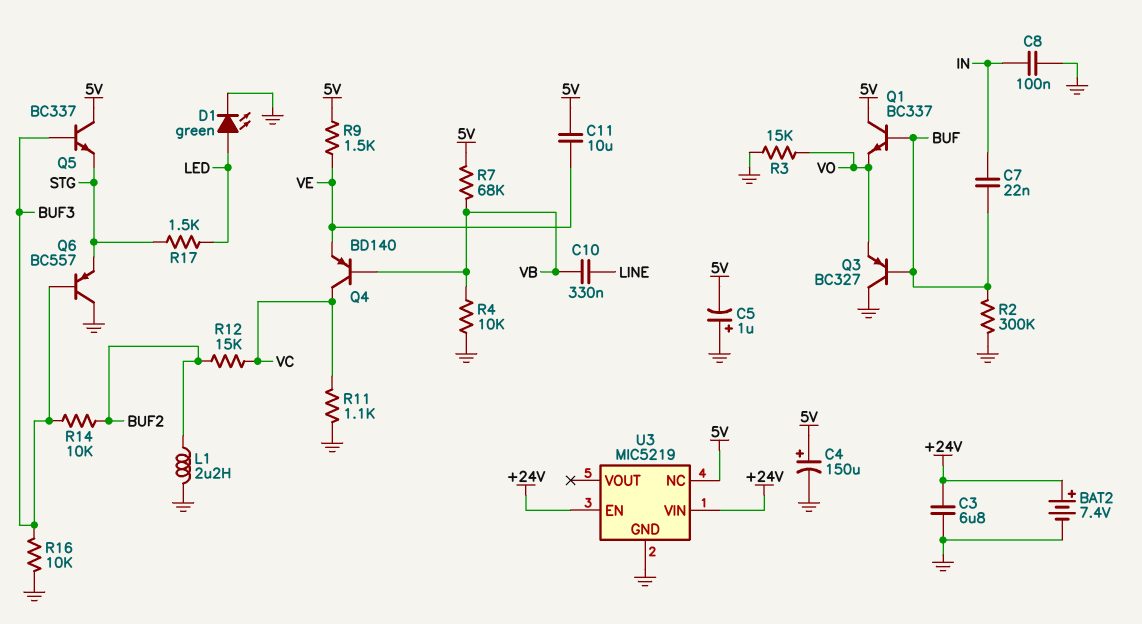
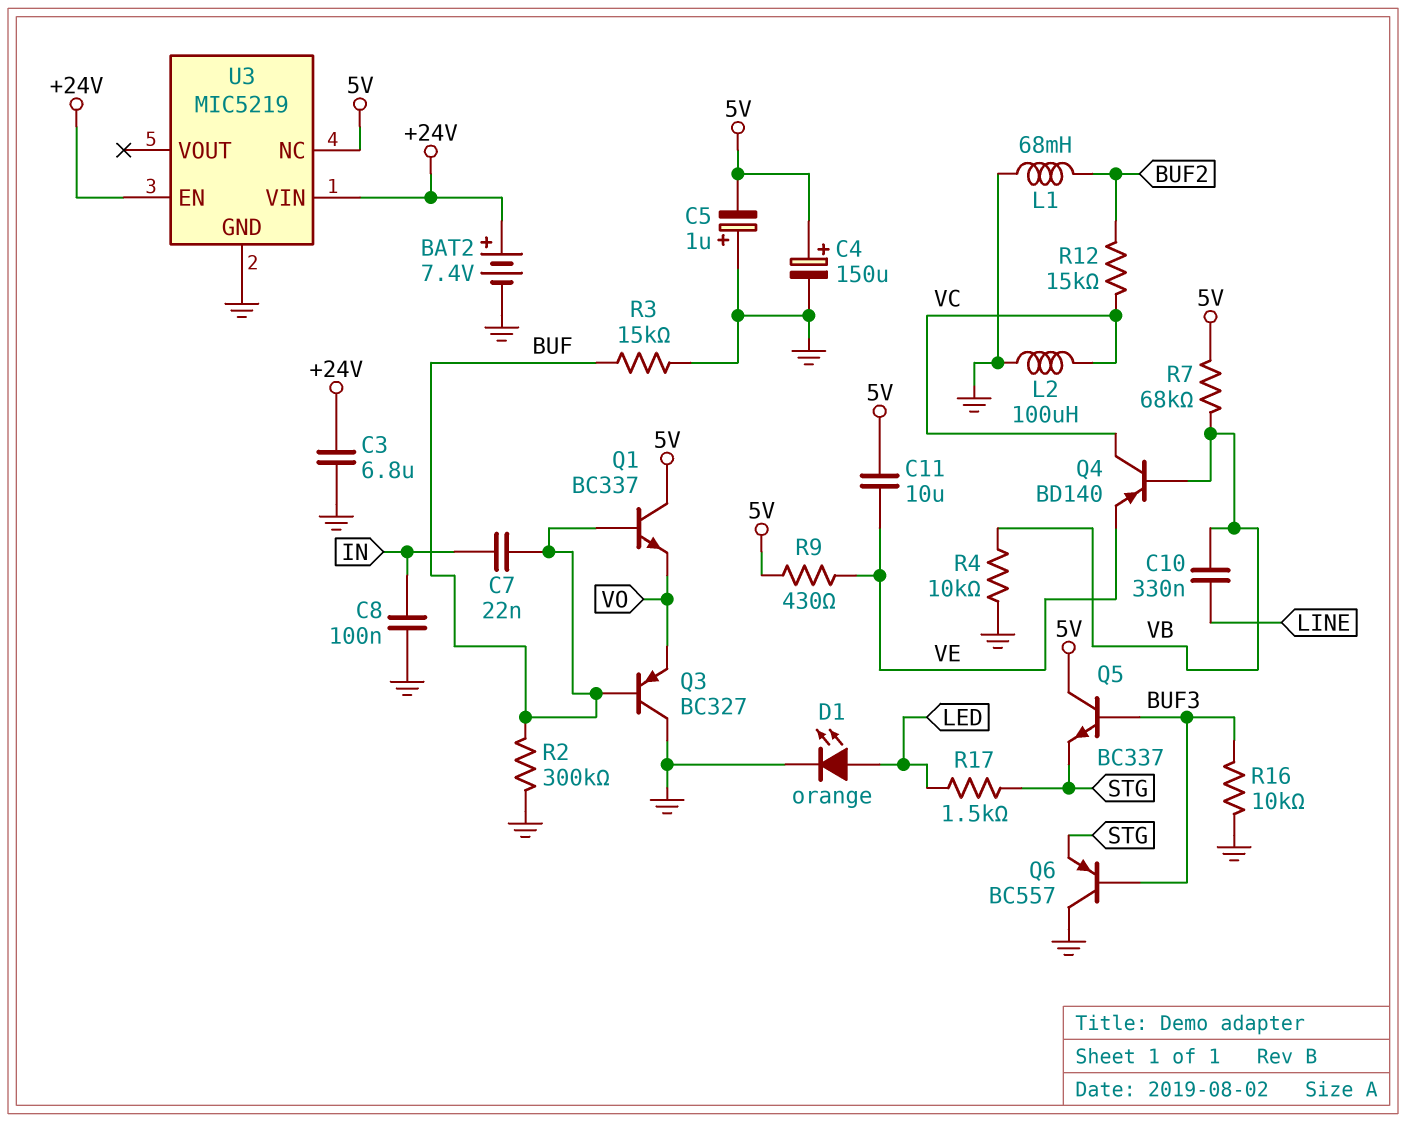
D1: LED green (A LED, K GND) -> LED orange (A LED, K GND)
L1: 2.2uH (BUF2, GND) -> 68mH (BUF2, GND)
L2: none -> 100uH (GND, VC)
R3: 15k (GND, VO) -> 15k (BUF, GND)
R9: 1.5k (5V, VE) -> 430 (5V, VE)
R11: 1.1k (GND, VC) -> none
R14: 10k (BUF2, BUF3) -> none

